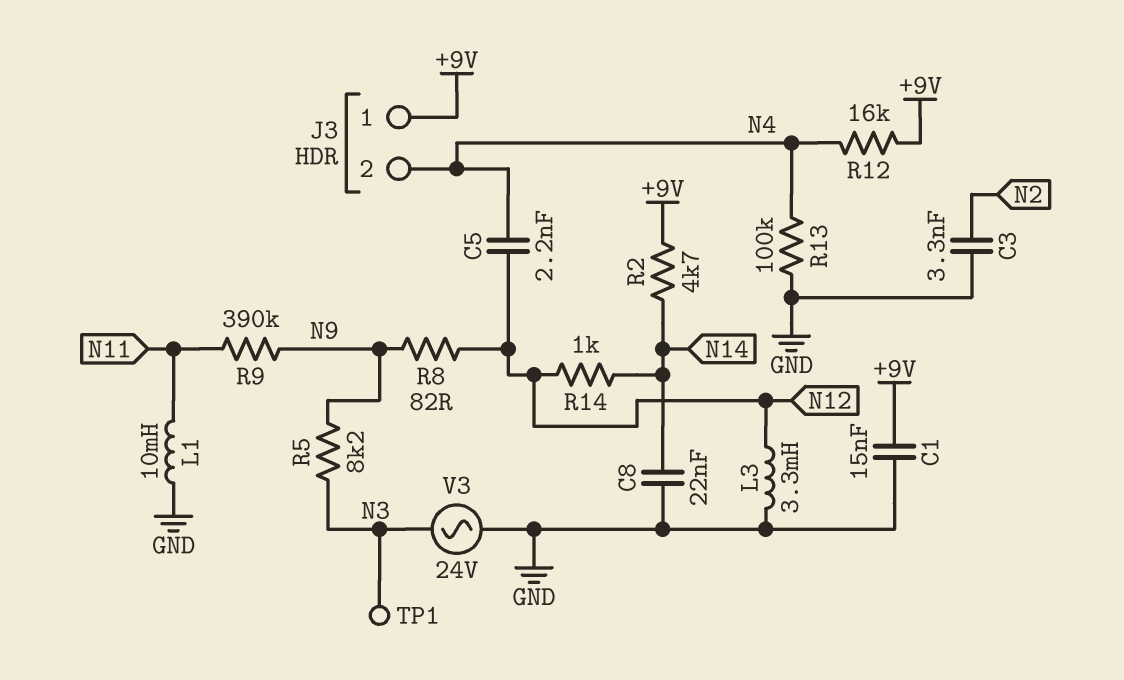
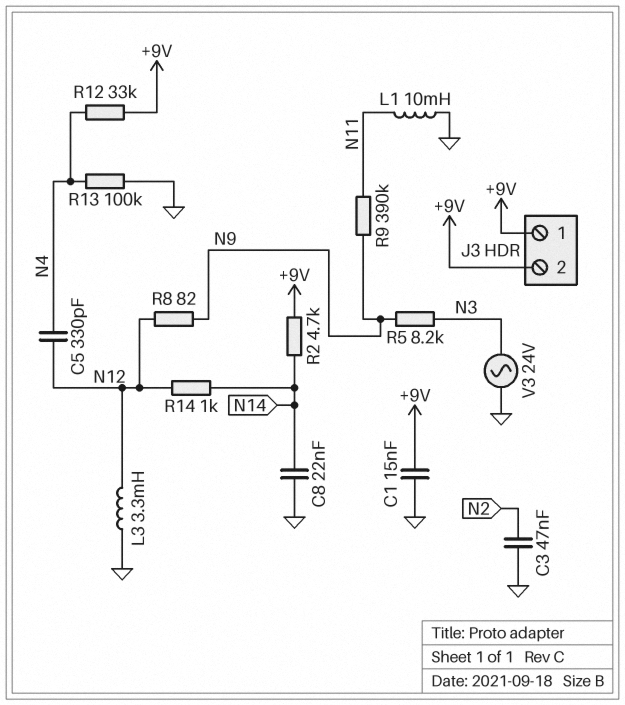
C3: 3.3nF (GND, N2) -> 47nF (GND, N2)
C5: 2.2nF (N4, N12) -> 330pF (N4, N12)
J3 pin 2: N4 -> +9V
R12: 16k (+9V, N4) -> 33k (+9V, N4)
TP1: test point (N3) -> none

